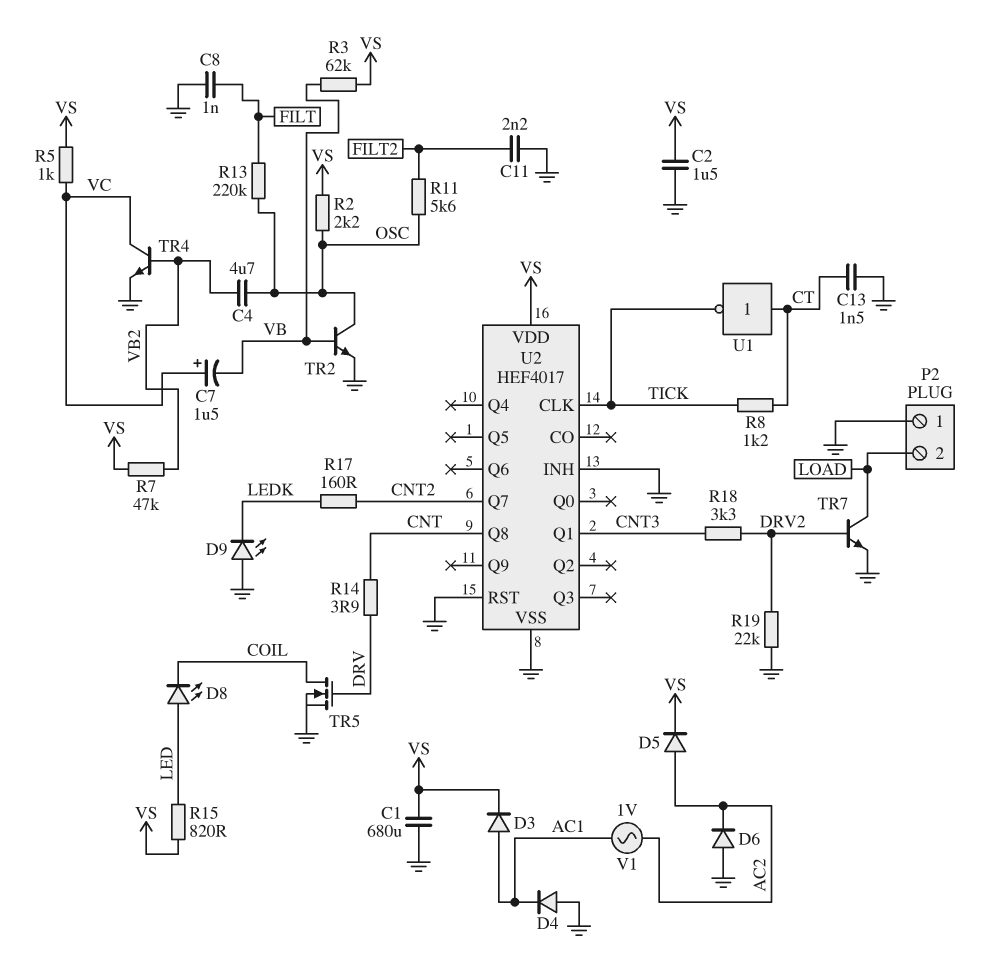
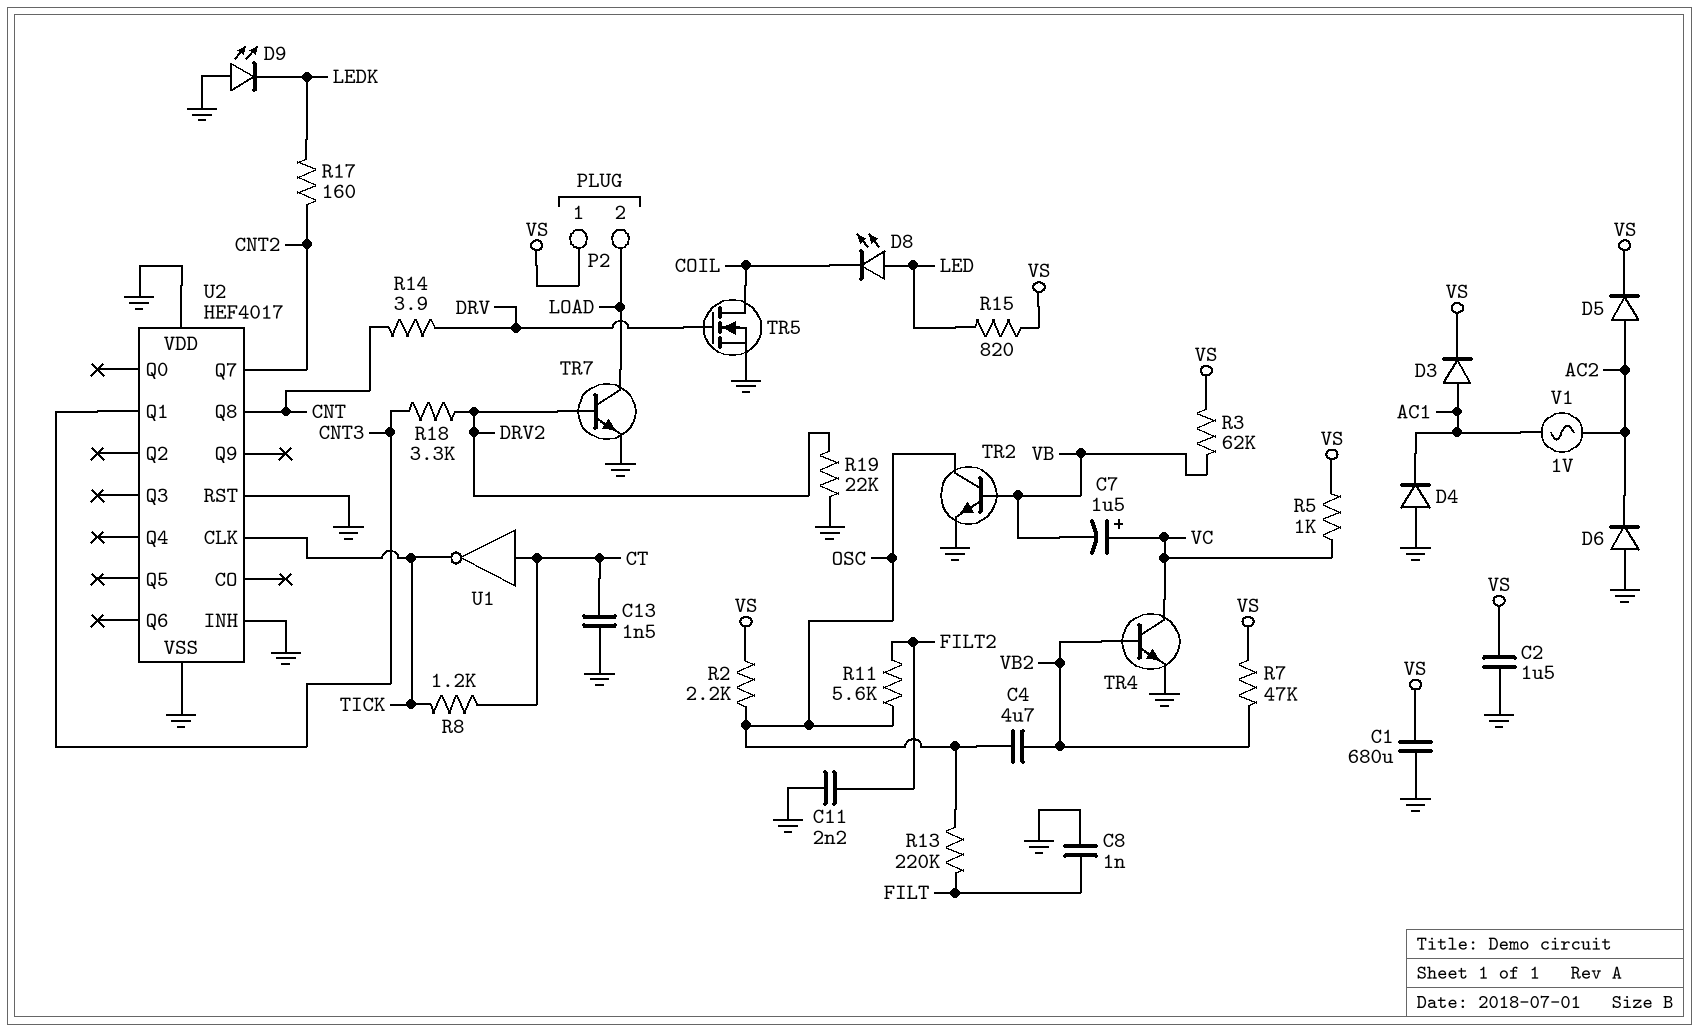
P2 pin 1: GND -> VS
U2 pin VDD: VS -> GND

